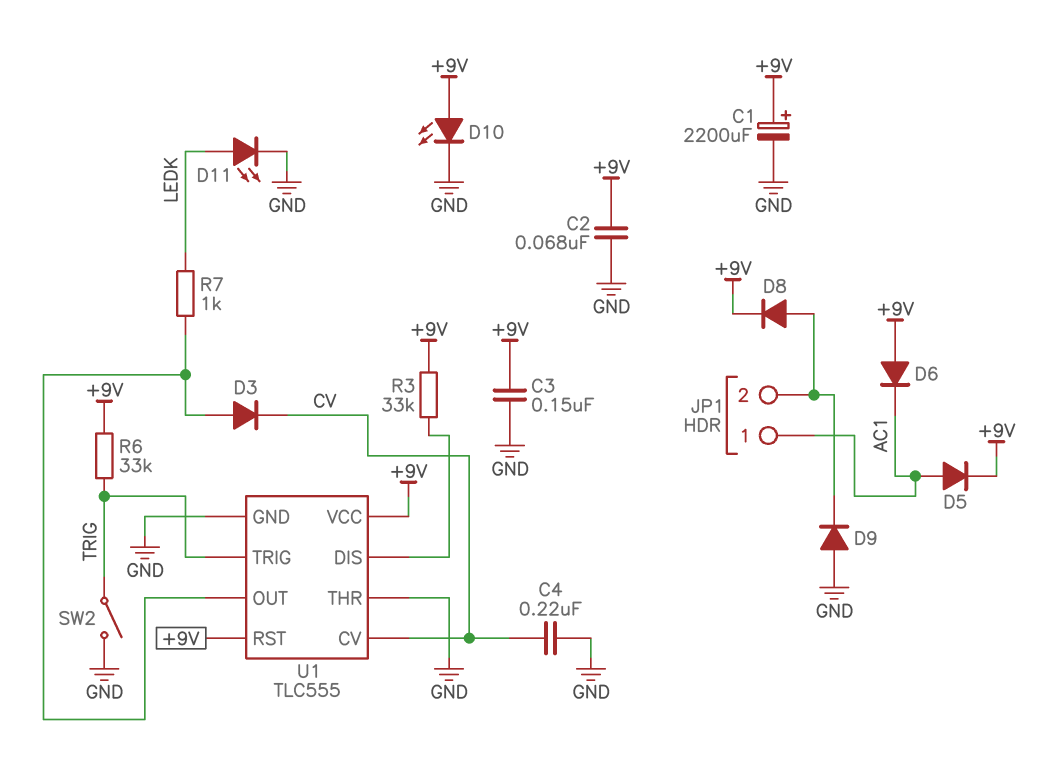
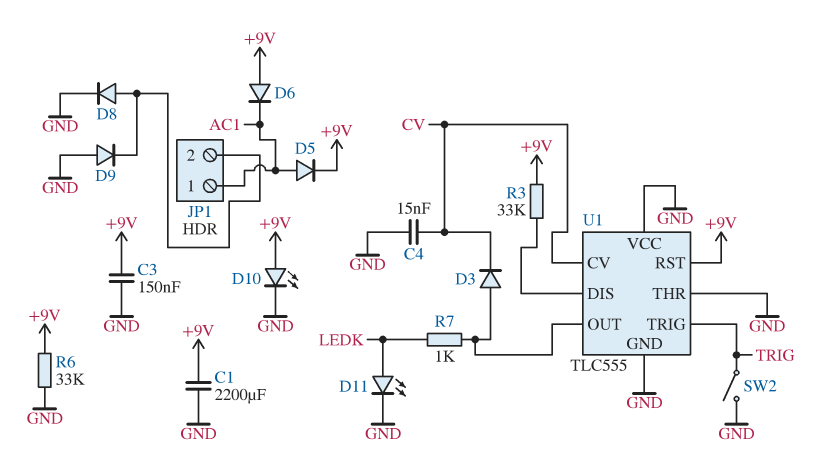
C1: 2200uF (plus +9V, minus GND) -> 2200uF (+9V, GND)
C2: 68nF (+9V, GND) -> none
C4: 220nF (CV, GND) -> 15nF (CV, GND)
D8: diode (A JP1/2, K +9V) -> diode (A JP1/2, K GND)
R6: 33k (+9V, TRIG) -> 33k (+9V, GND)
U1 pin VCC: +9V -> GND

